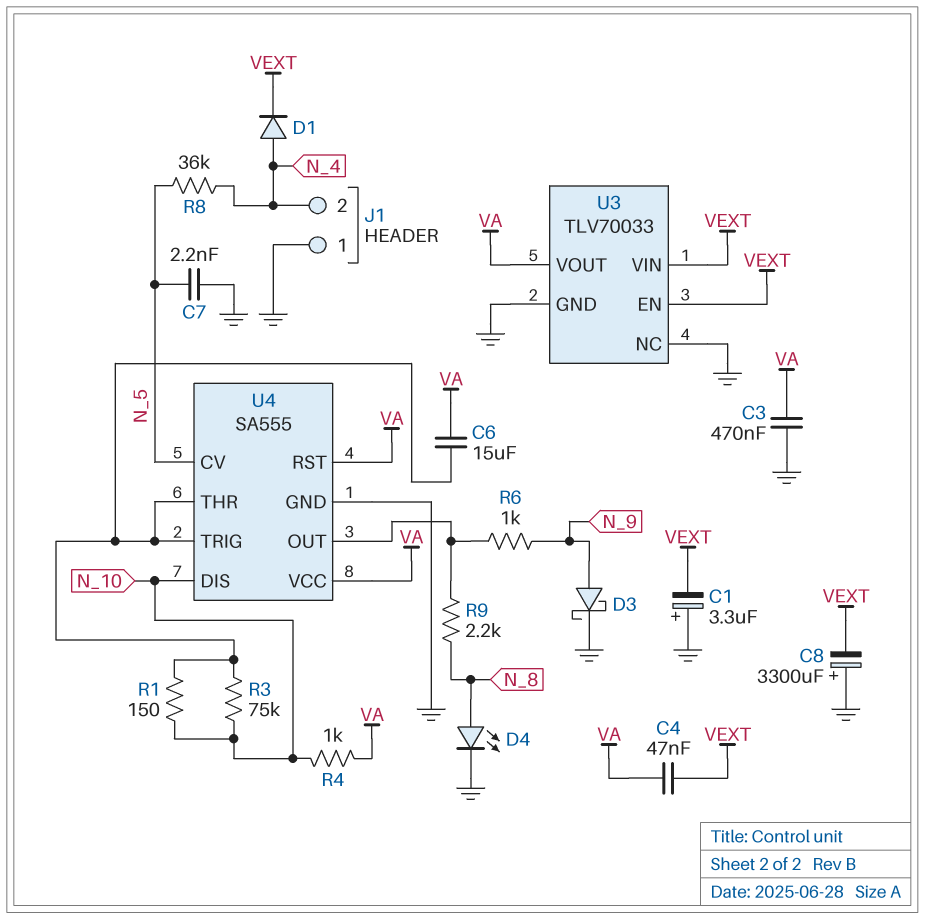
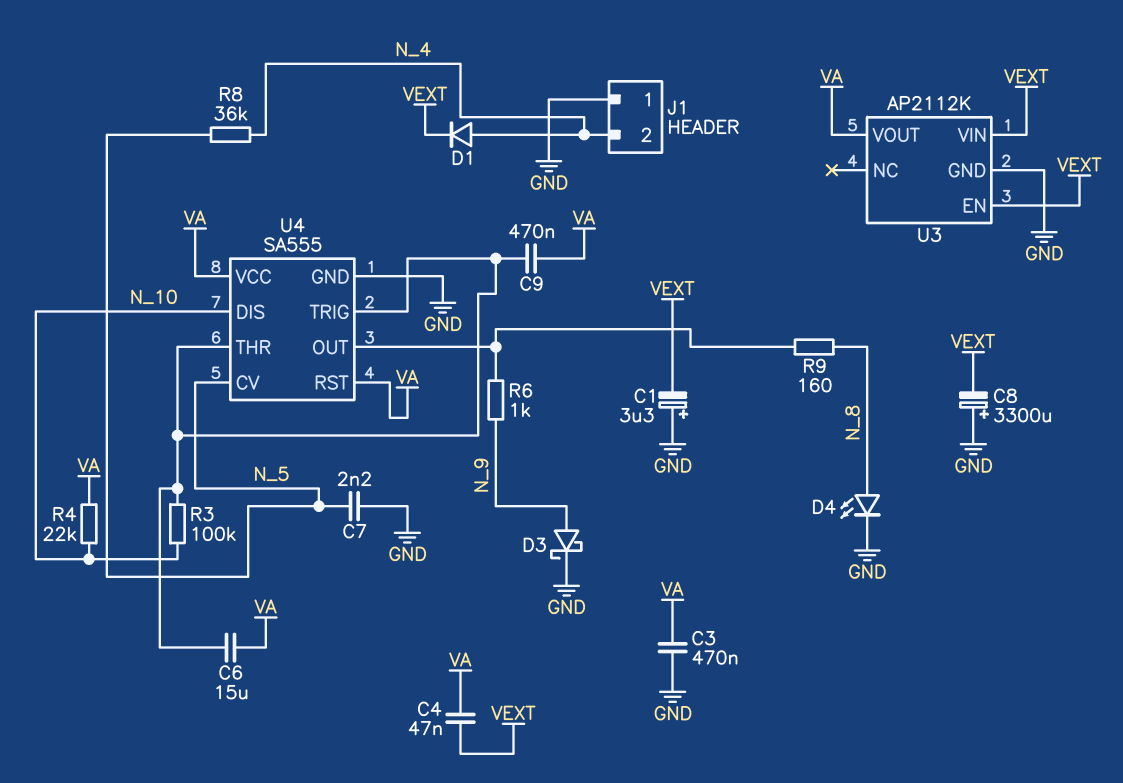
C9: none -> 470nF (U4/THR, VA)
R1: 150 (N_10, U4/THR) -> none
R3: 75k (N_10, U4/THR) -> 100k (N_10, U4/THR)
R4: 1k (N_10, VA) -> 22k (N_10, VA)
R9: 2.2k (N_8, U4/OUT) -> 160 (N_8, U4/OUT)
U3: TLV70033 -> AP2112K
U3 pin NC: GND -> none

